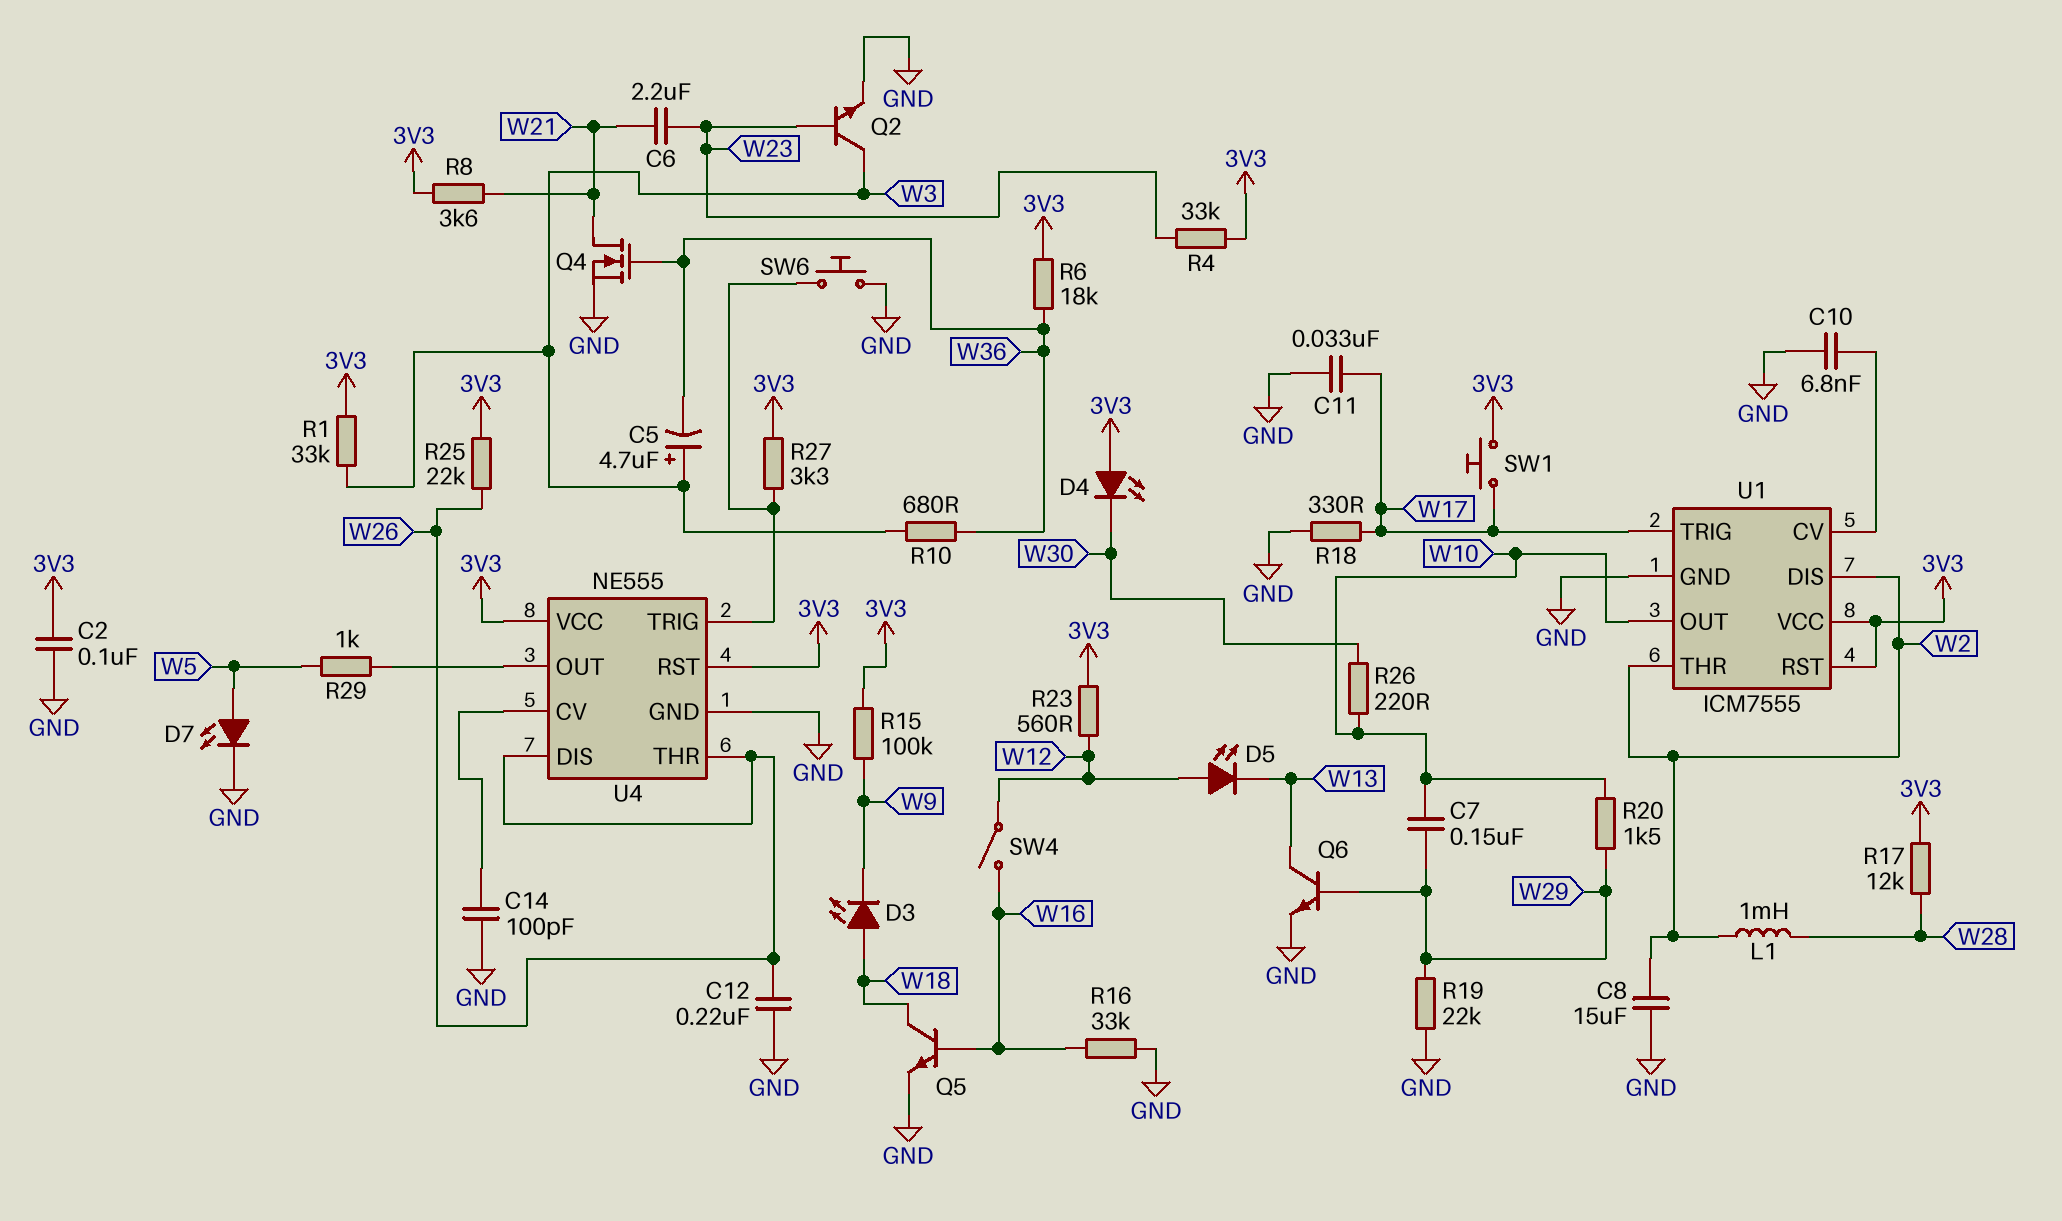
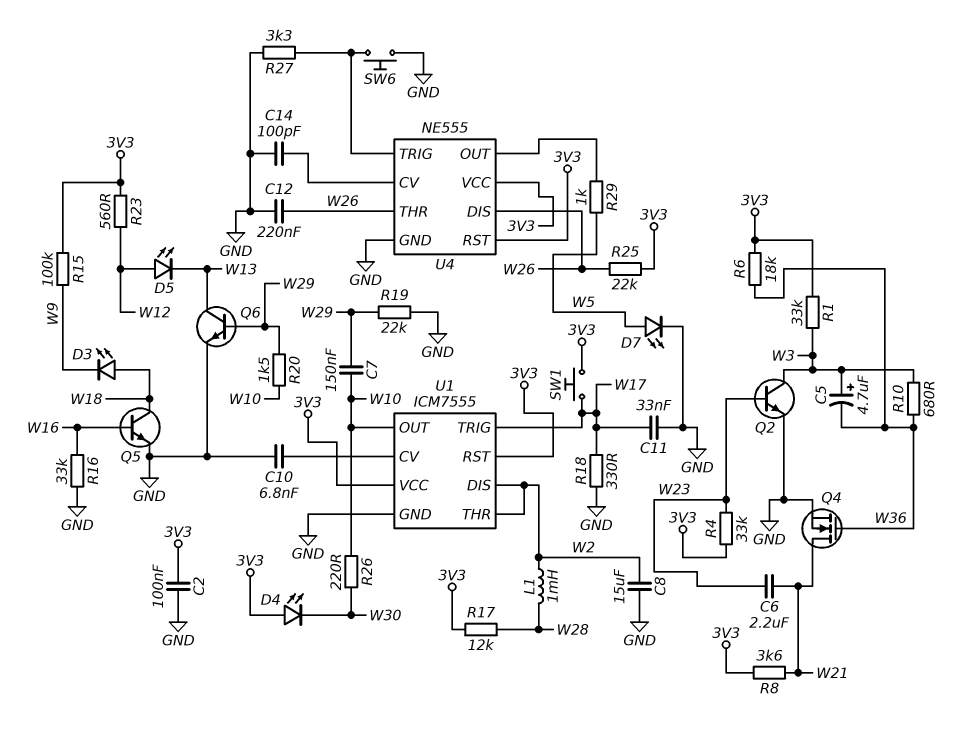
R27: 3.3k (3V3, U4/TRIG) -> 3.3k (GND, U4/TRIG)
SW4: switch (W12, W16) -> none

